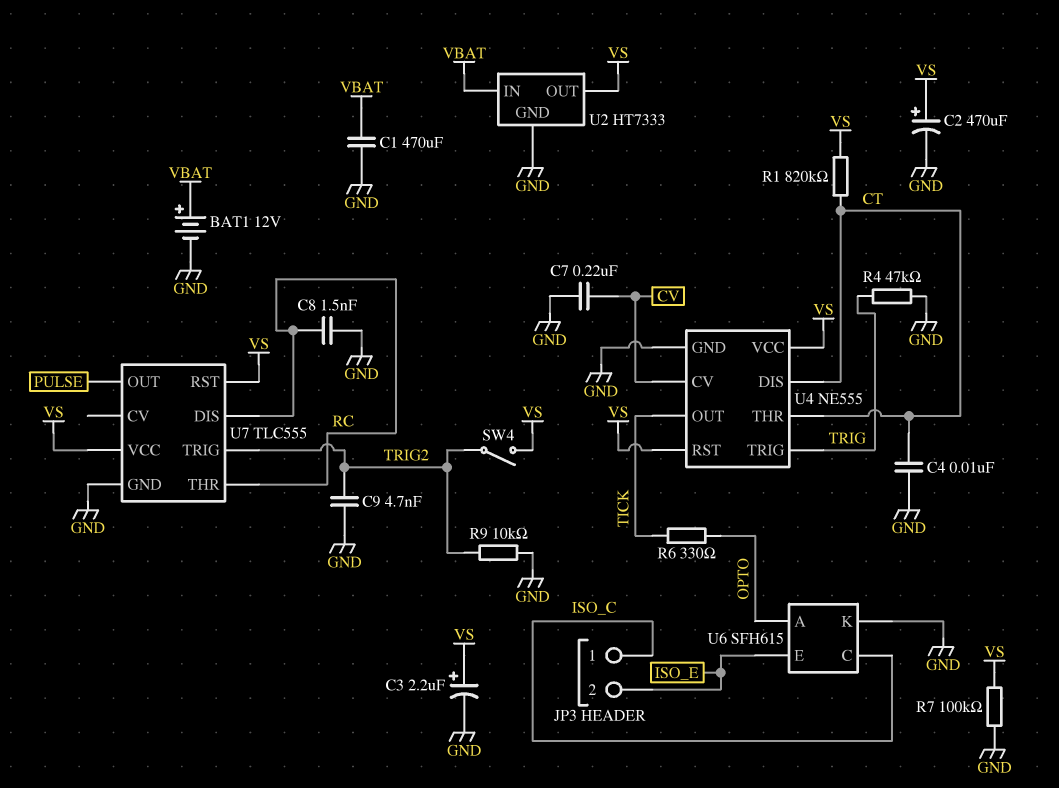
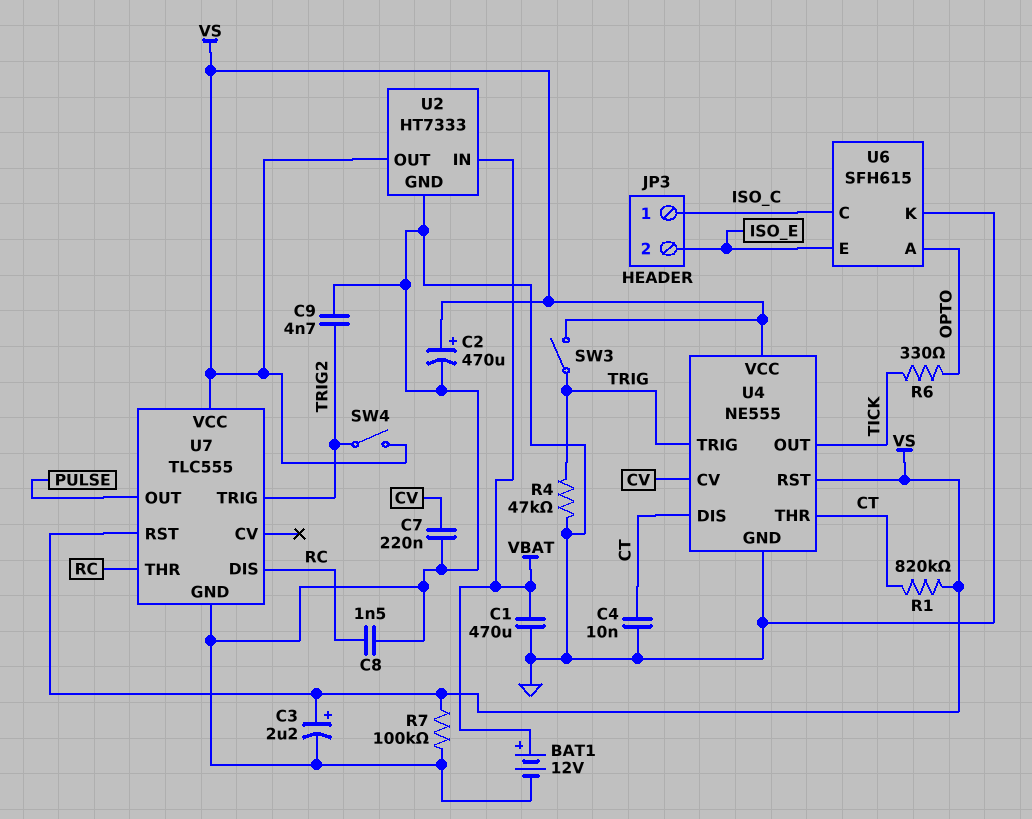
R9: 10k (GND, TRIG2) -> none
SW3: none -> switch (TRIG, VS)

